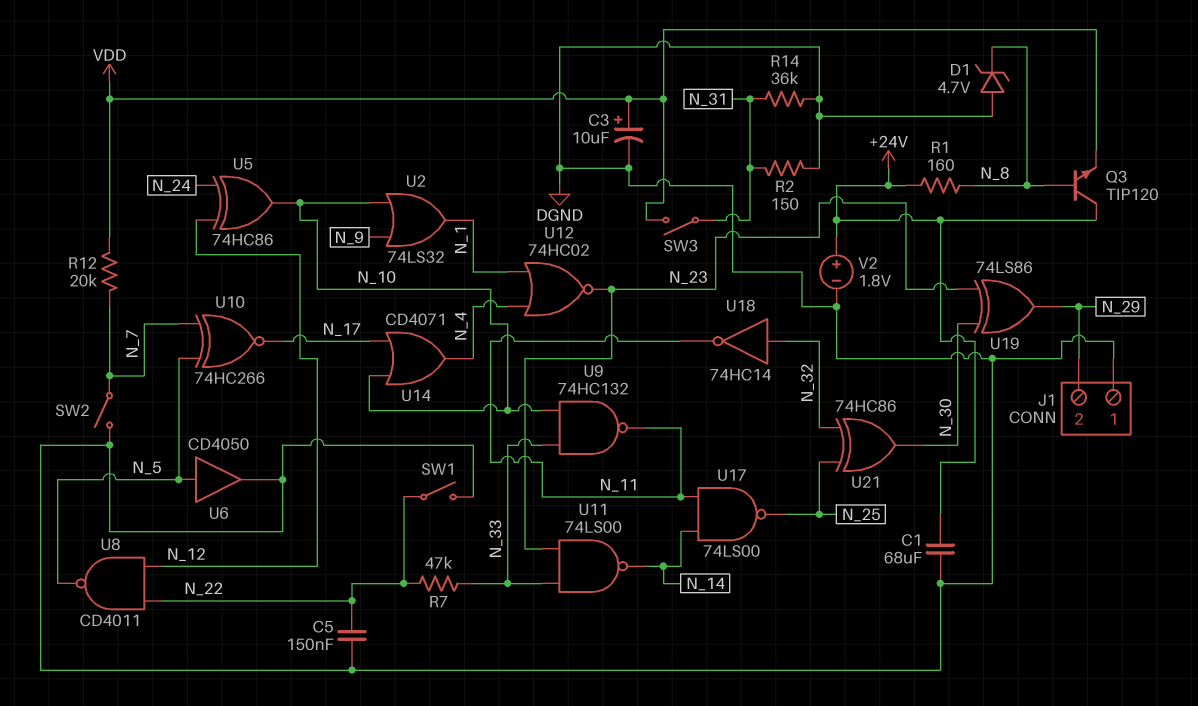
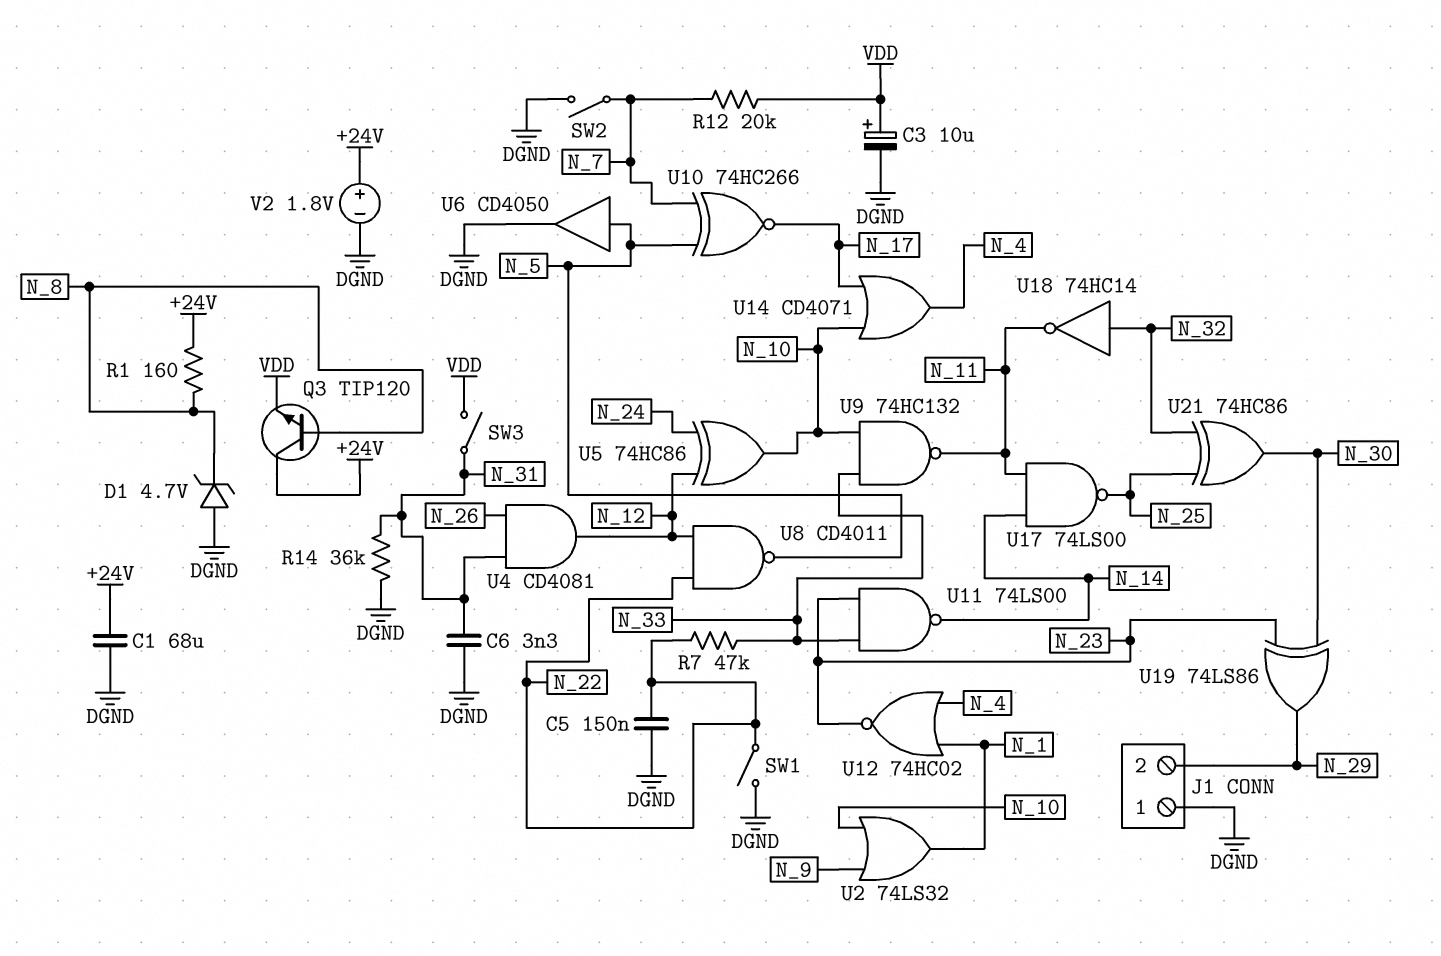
C6: none -> 3.3nF (DGND, N_31)
R2: 150 (DGND, N_31) -> none
U4: none -> AND CD4081 (in N_26, in N_31, out N_12)

